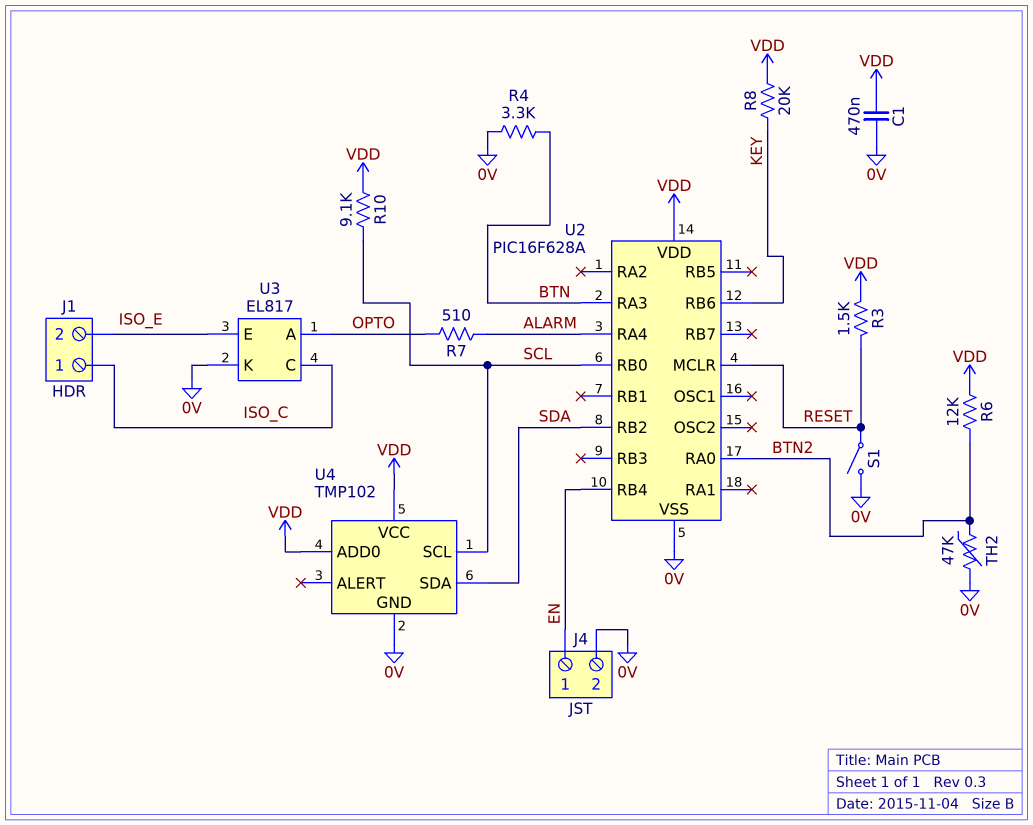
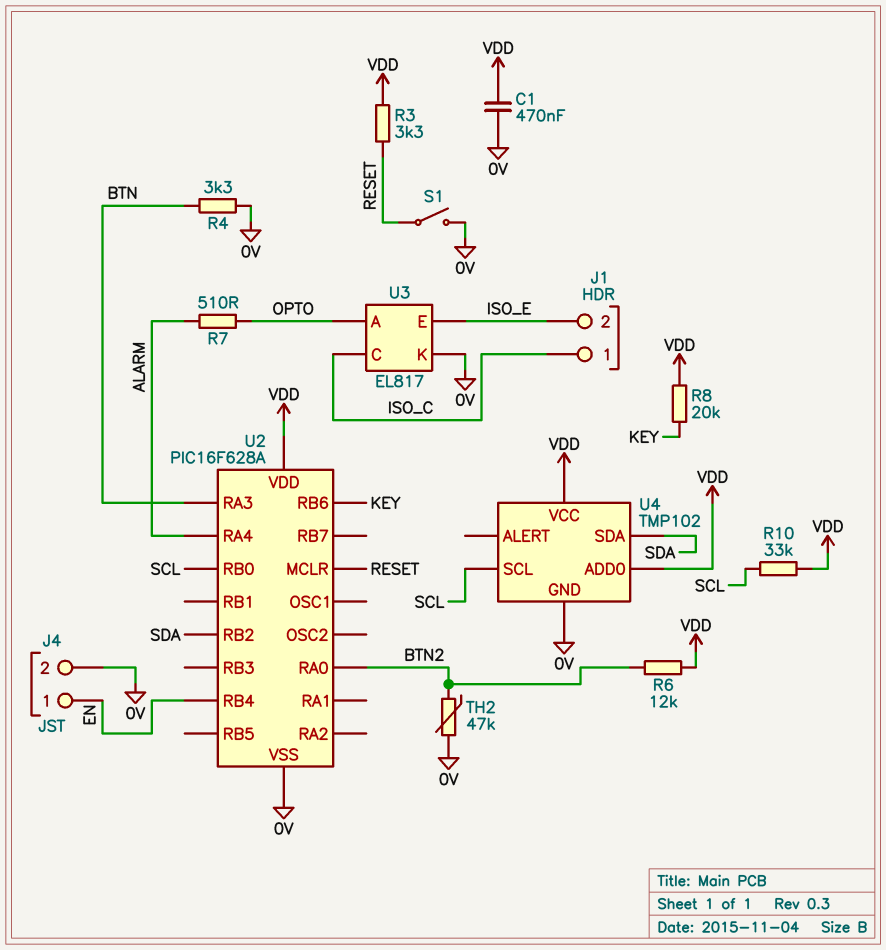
R3: 1.5k (RESET, VDD) -> 3.3k (RESET, VDD)
R10: 9.1k (SCL, VDD) -> 33k (SCL, VDD)

